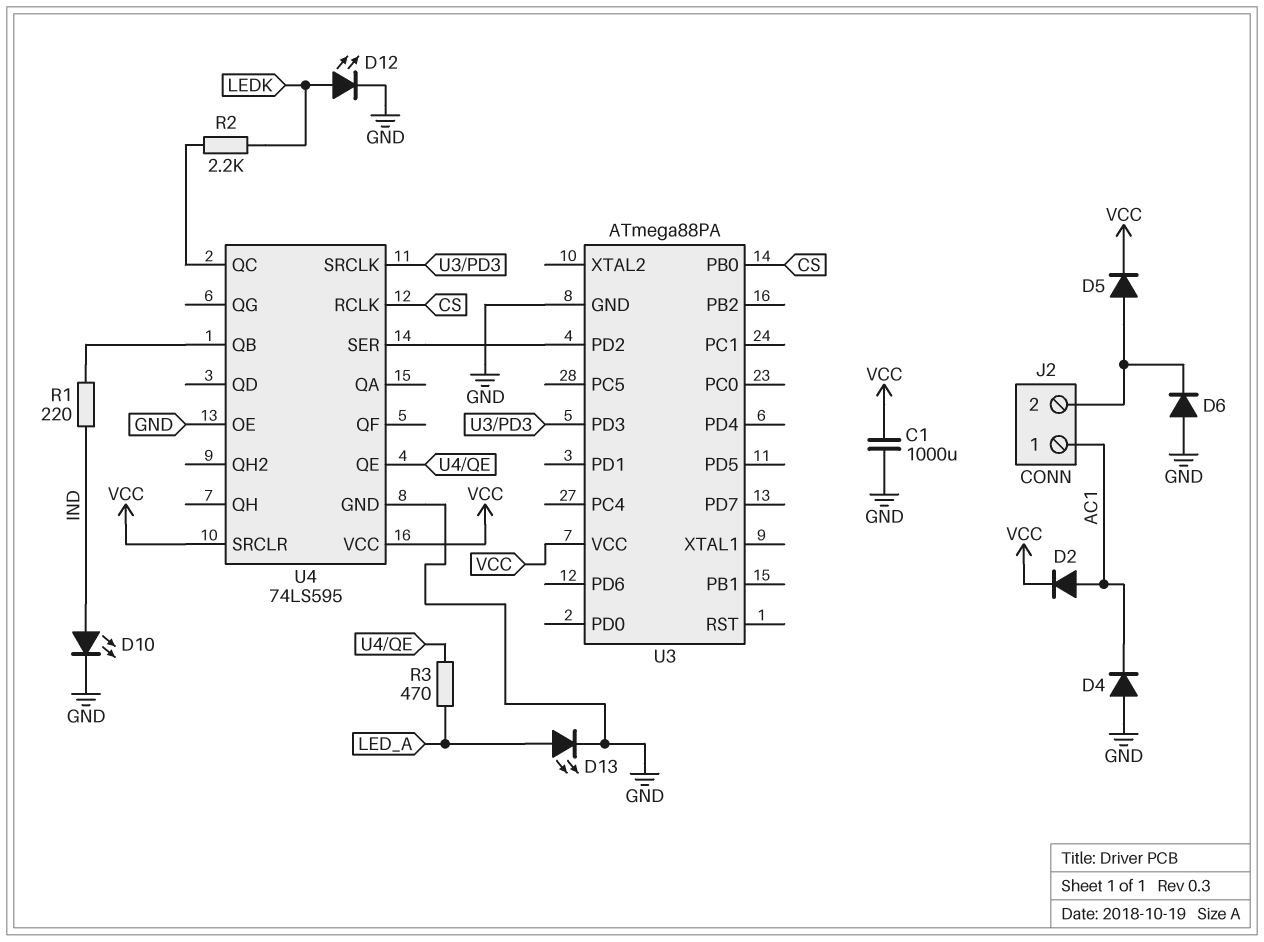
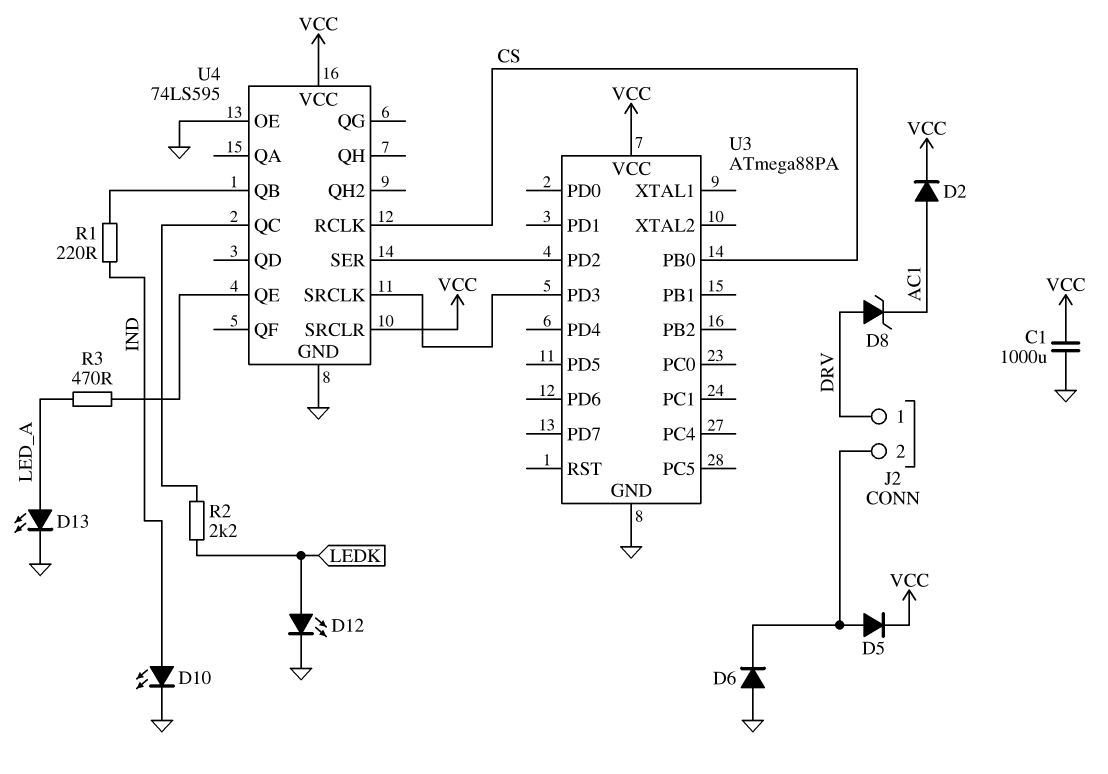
D4: diode (A GND, K AC1) -> none
D8: none -> zener (A DRV, K AC1)
J2 pin 1: AC1 -> DRV

